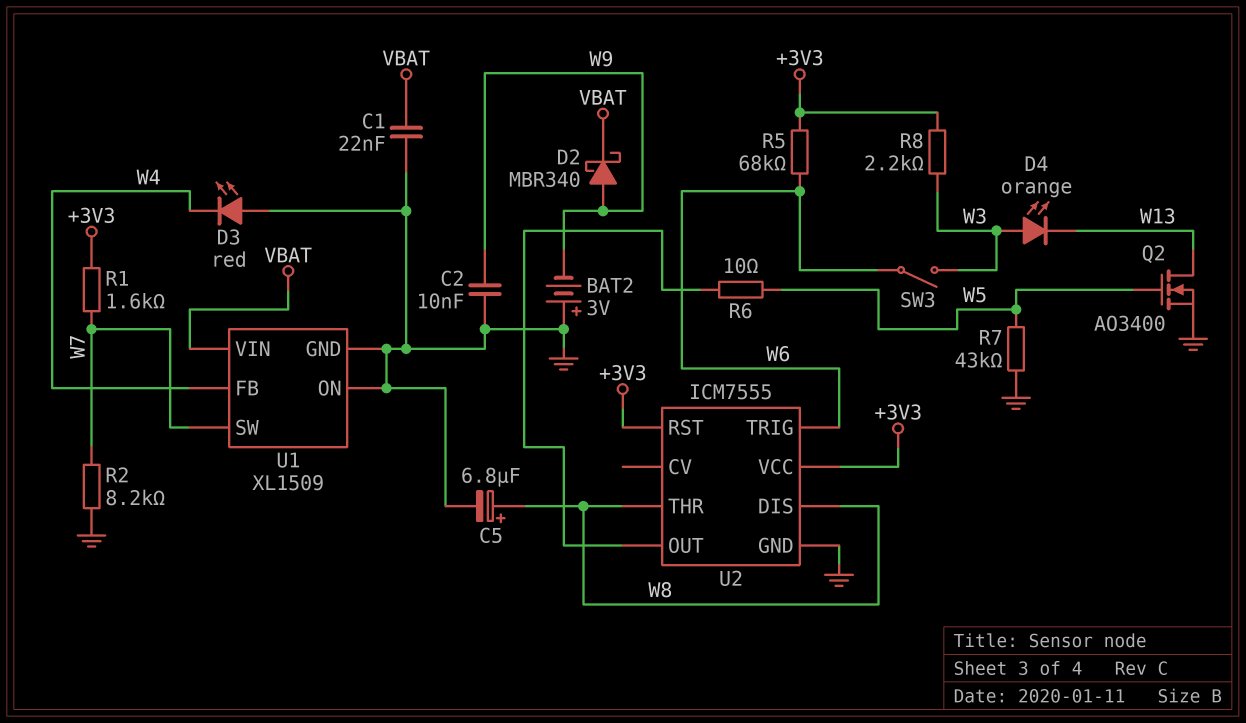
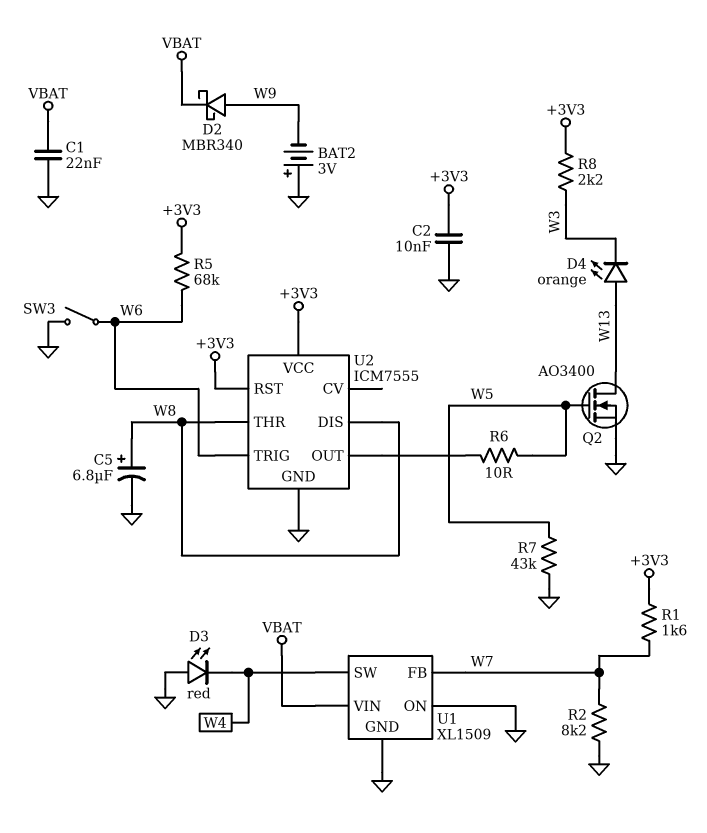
C2: 10nF (GND, W9) -> 10nF (+3V3, GND)
D4: LED orange (A W3, K W13) -> LED orange (A W13, K W3)
SW3: switch (W3, W6) -> switch (GND, W6)
U1 pin FB: W4 -> W7
U1 pin SW: W7 -> W4

